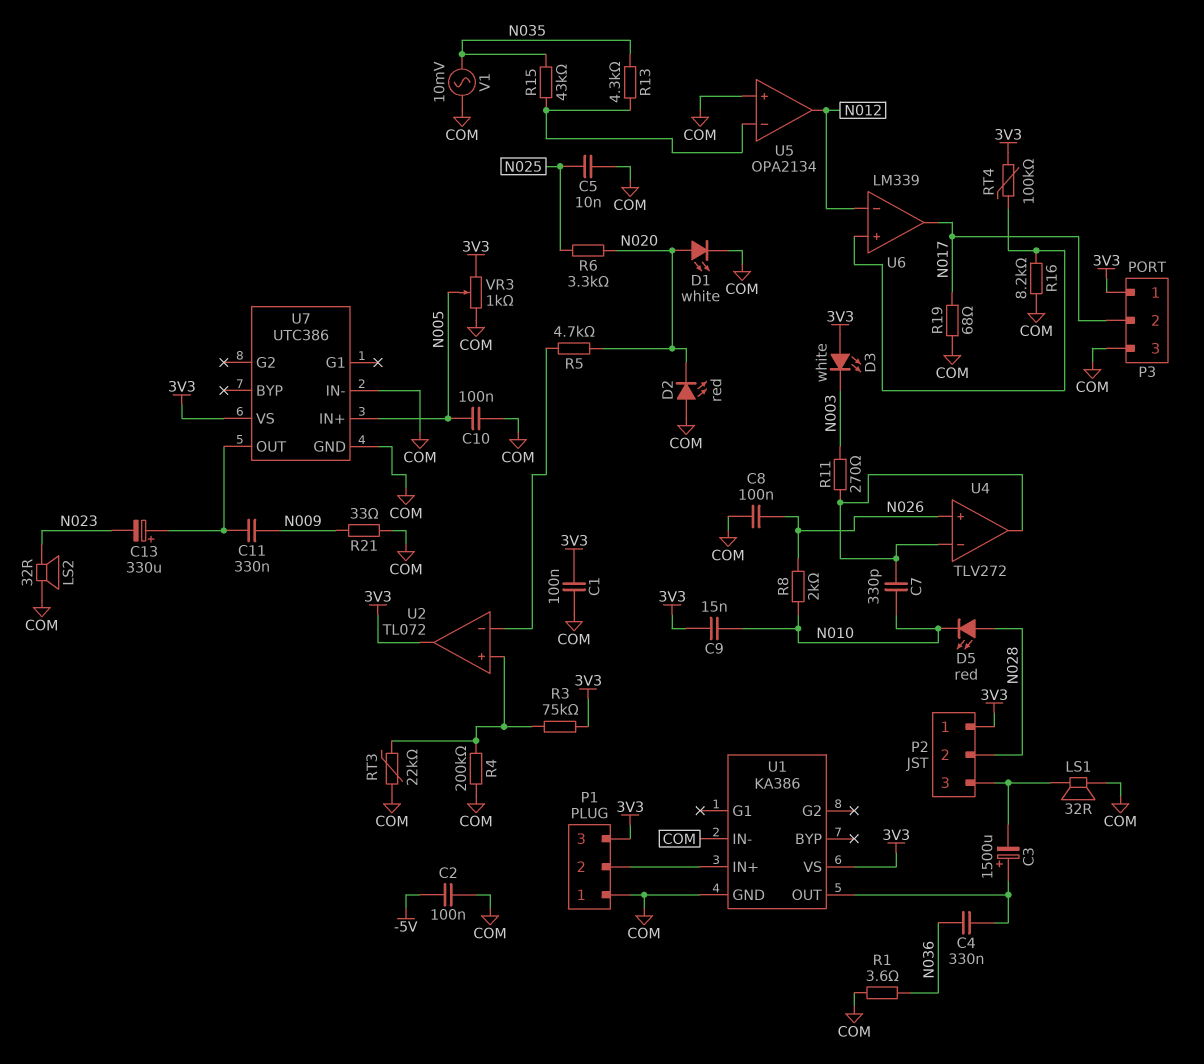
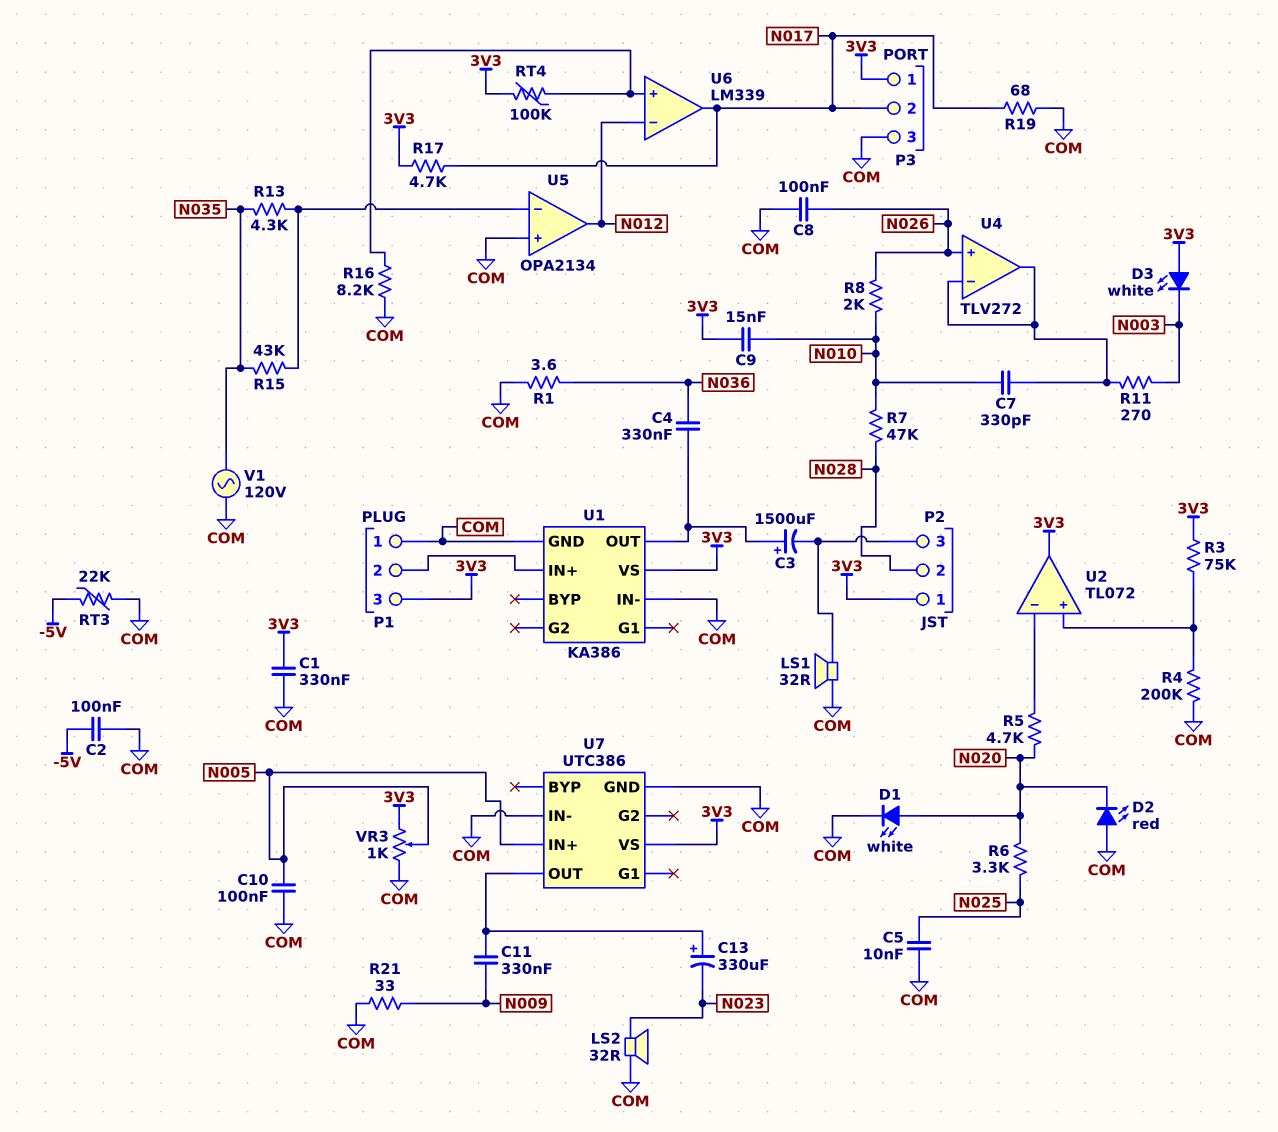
C1: 100nF (3V3, COM) -> 330nF (3V3, COM)
D5: LED red (A N028, K N010) -> none
R7: none -> 47k (N010, N028)
R17: none -> 4.7k (3V3, N017)
RT3: 22k (COM, U2/in+) -> 22k (-5V, COM)
V1: AC 10mV (COM, N035) -> AC 120V (COM, N035)

